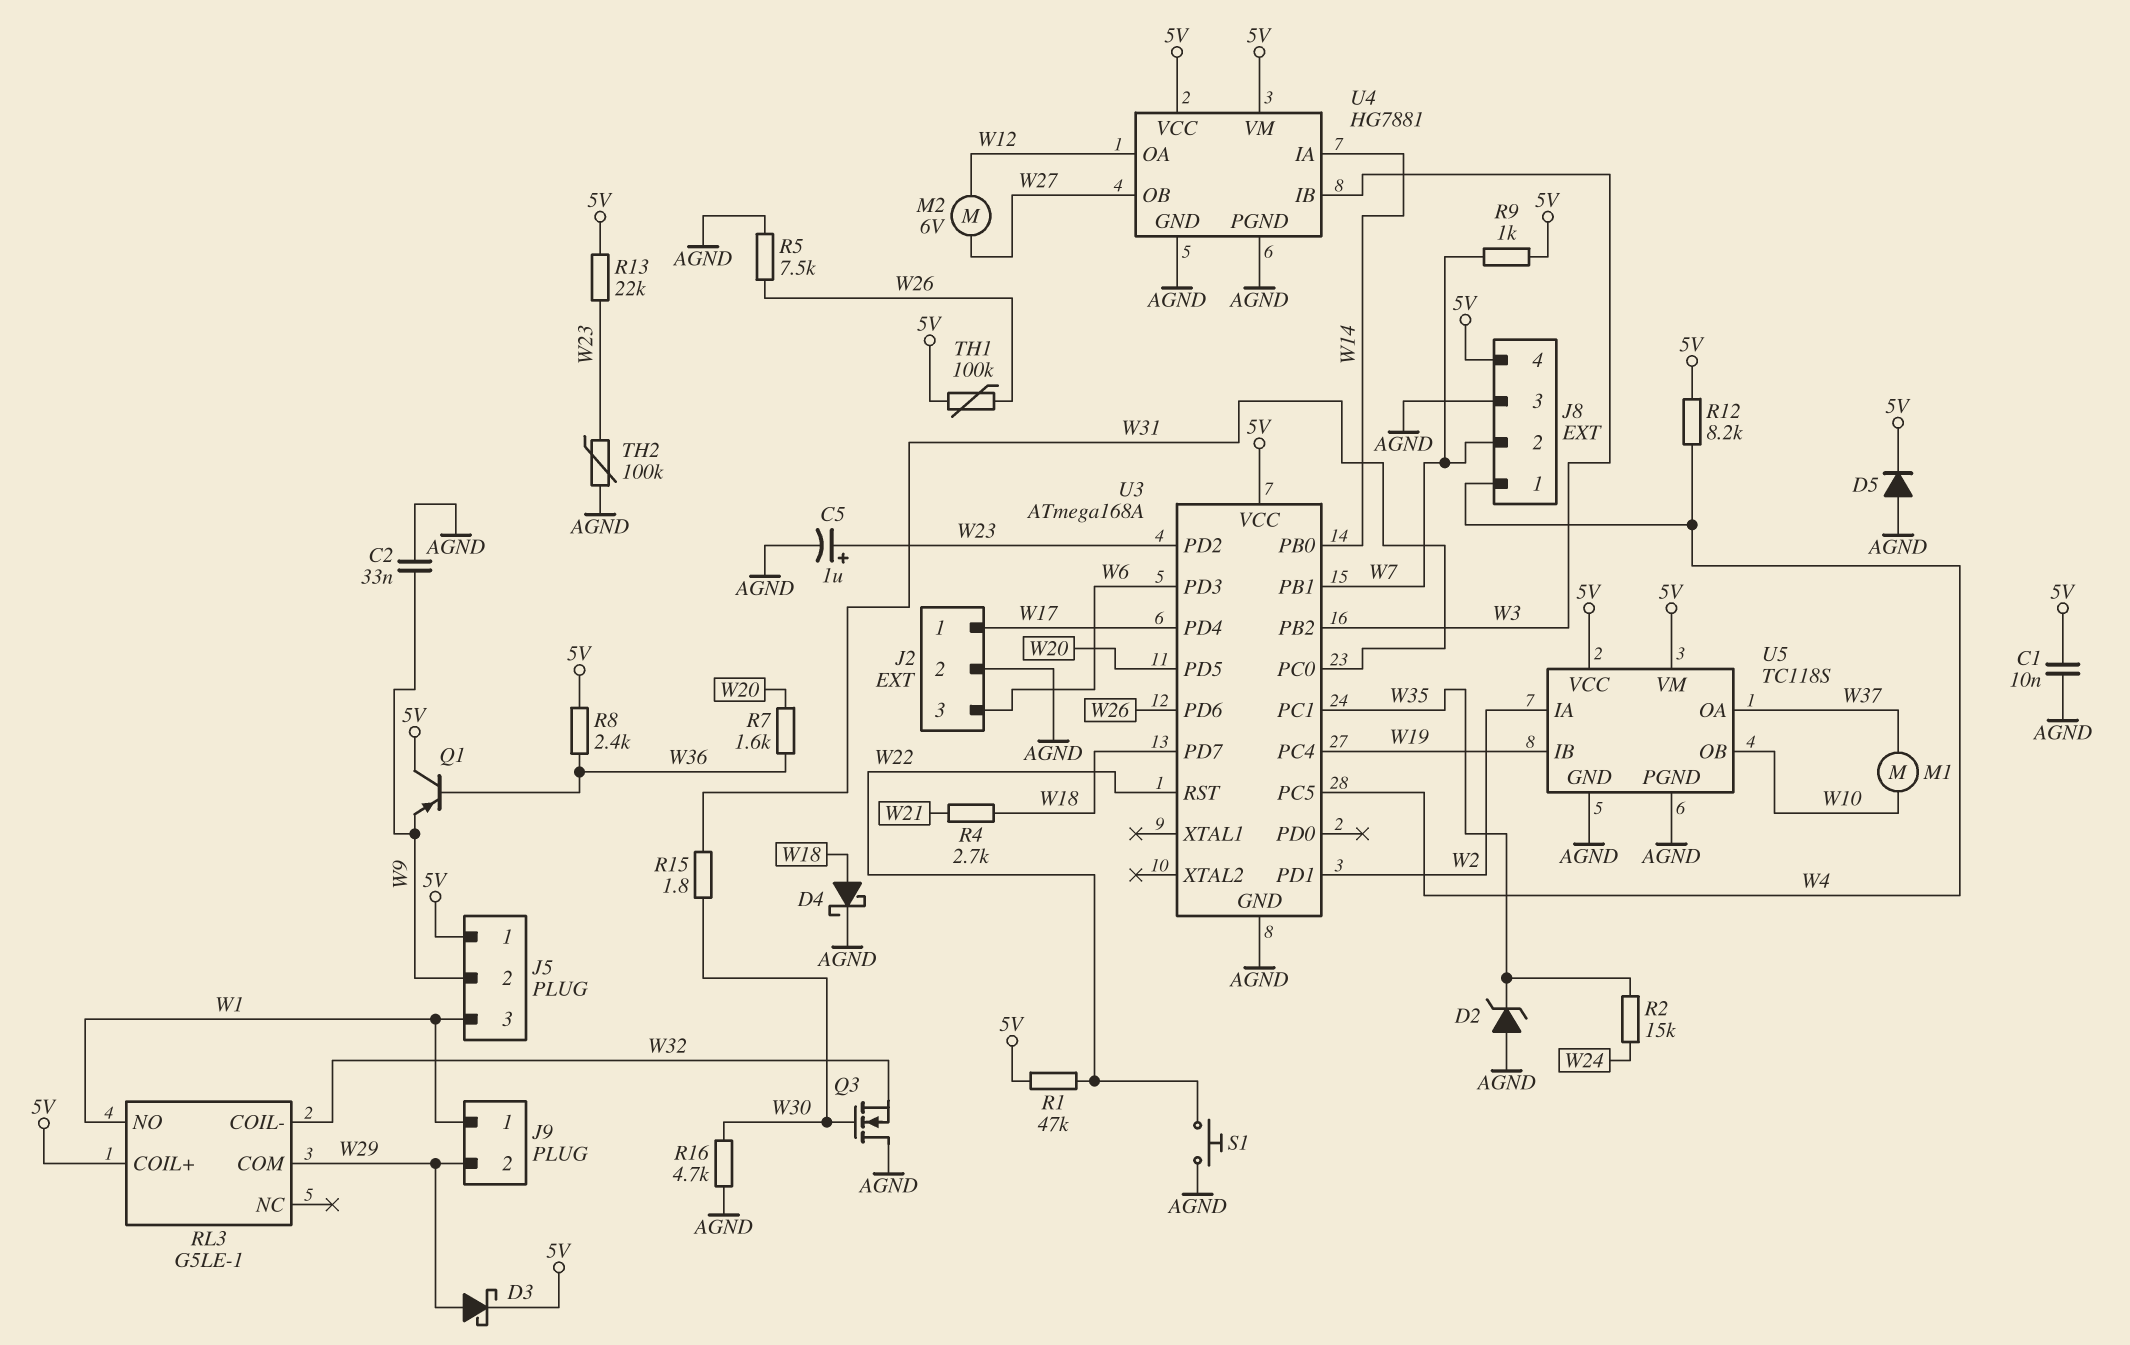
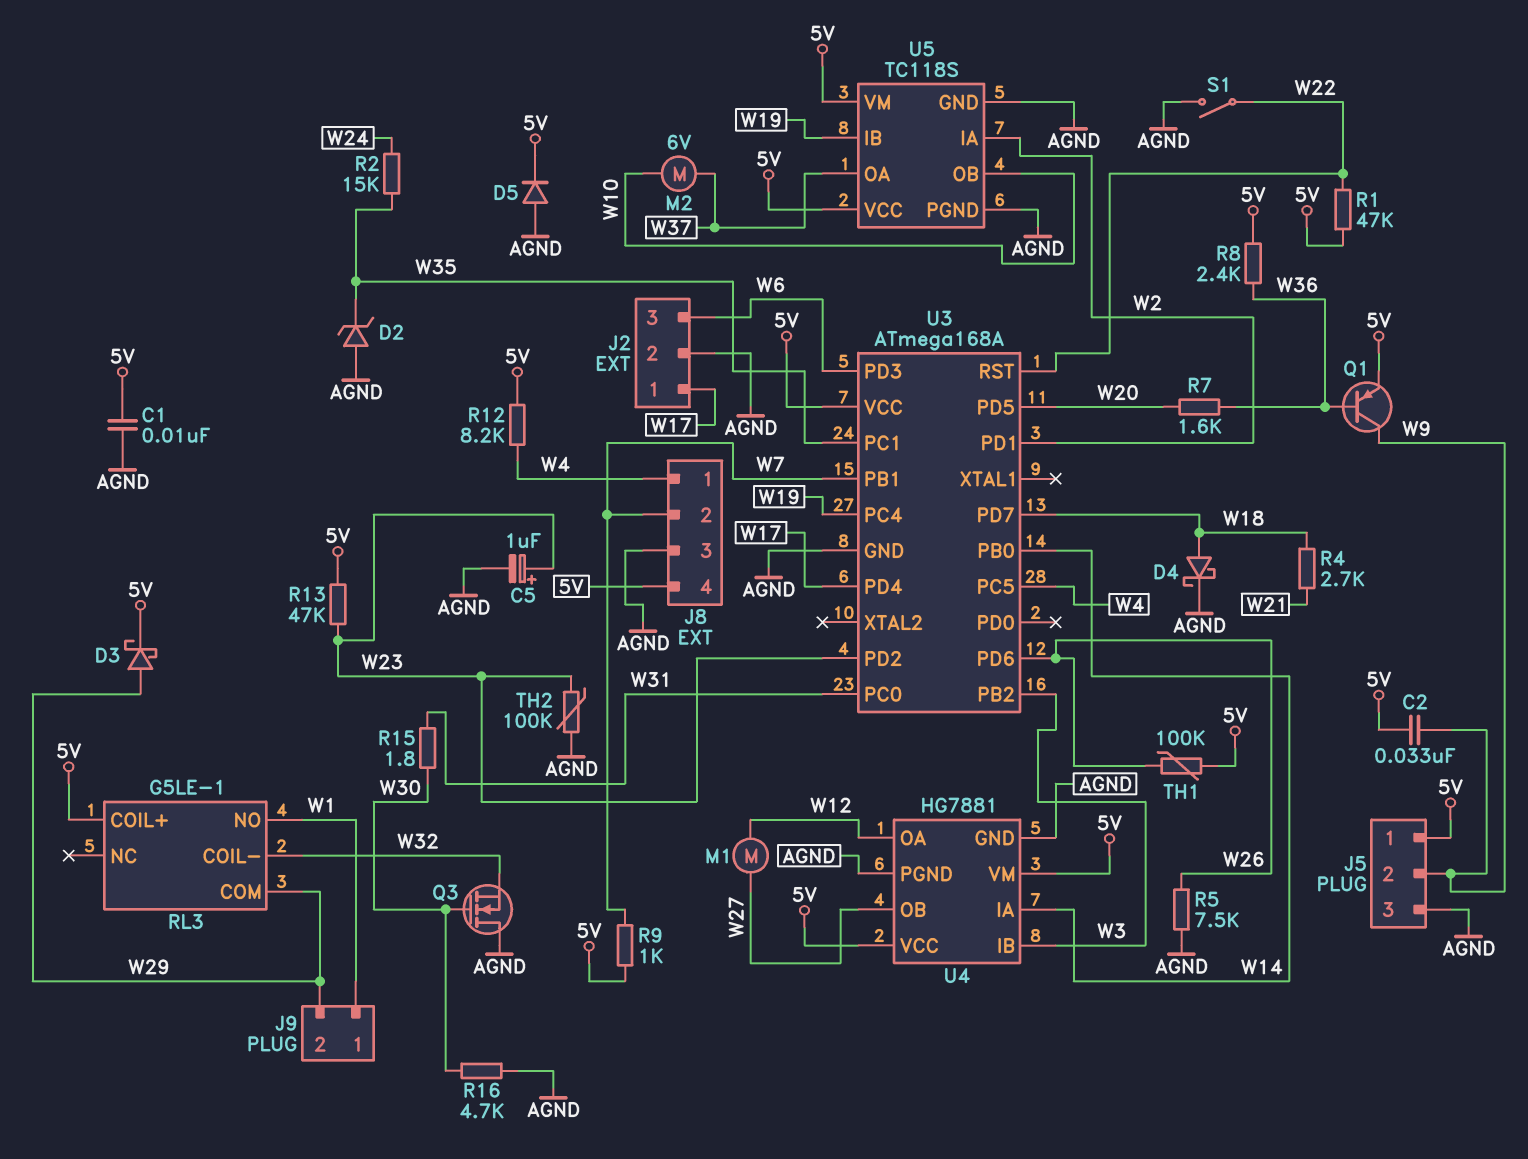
C2: 33nF (AGND, W9) -> 33nF (5V, W9)
J5 pin 3: W1 -> AGND
M1: motor (W10, W37) -> motor (W12, W27)
M2: motor 6V (W12, W27) -> motor 6V (W10, W37)
Q1: PNP (B W36, C 5V, E W9) -> PNP (B W36, C W9, E 5V)
R13: 22k (5V, W23) -> 47k (5V, W23)
S1: button (AGND, W22) -> switch (AGND, W22)

